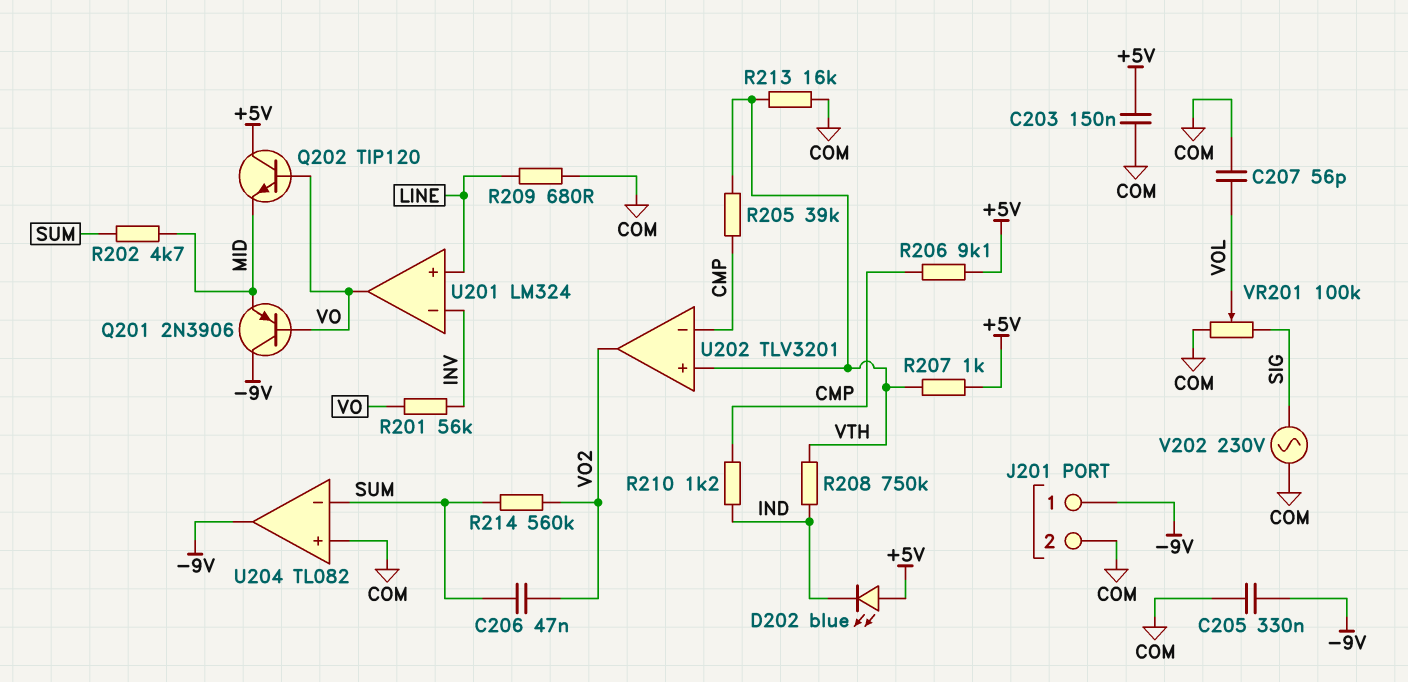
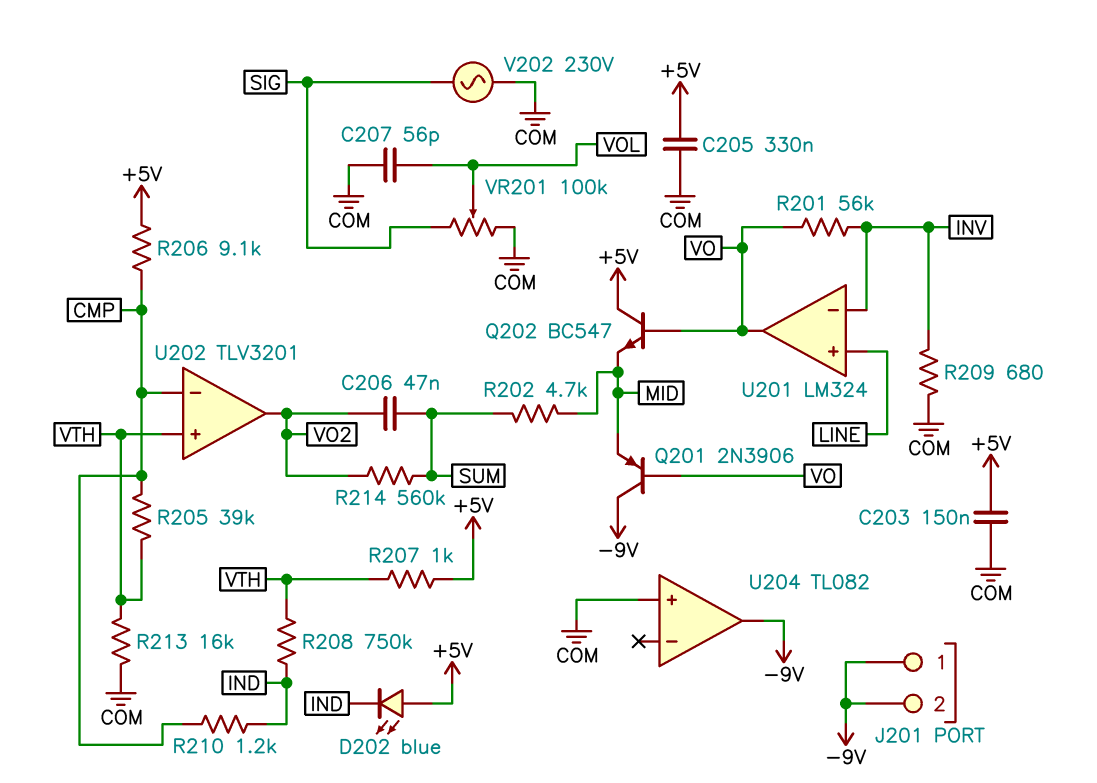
C205: 330nF (-9V, COM) -> 330nF (+5V, COM)
J201 pin 2: COM -> -9V
Q202: NPN TIP120 (B VO, C +5V, E MID) -> NPN BC547 (B VO, C +5V, E MID)
R209: 680 (COM, LINE) -> 680 (COM, INV)
U204 pin in-: SUM -> none

